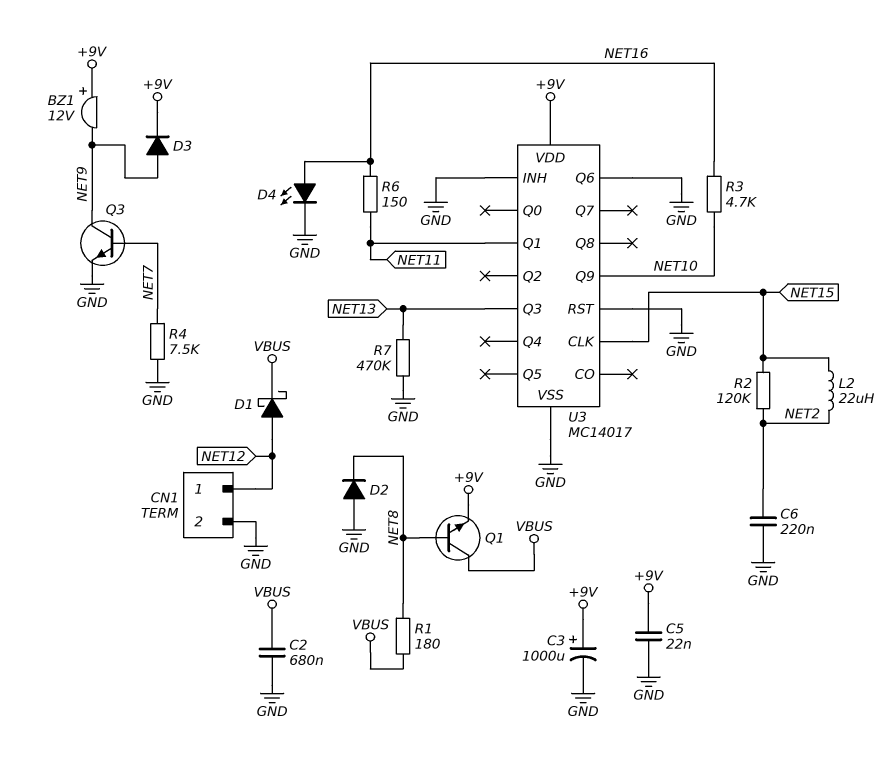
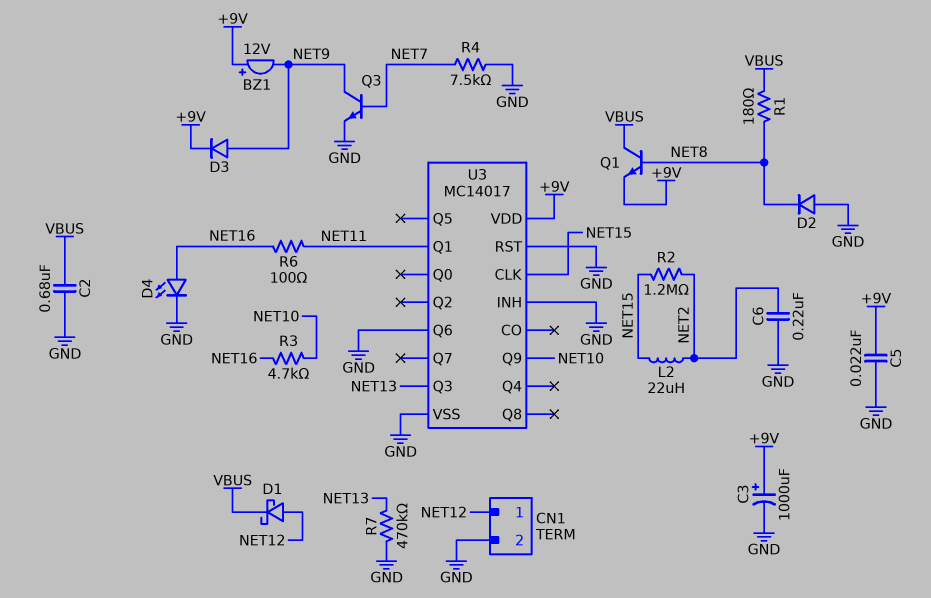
R2: 120k (NET2, NET15) -> 1.2M (NET2, NET15)
R6: 150 (NET11, NET16) -> 100 (NET11, NET16)

